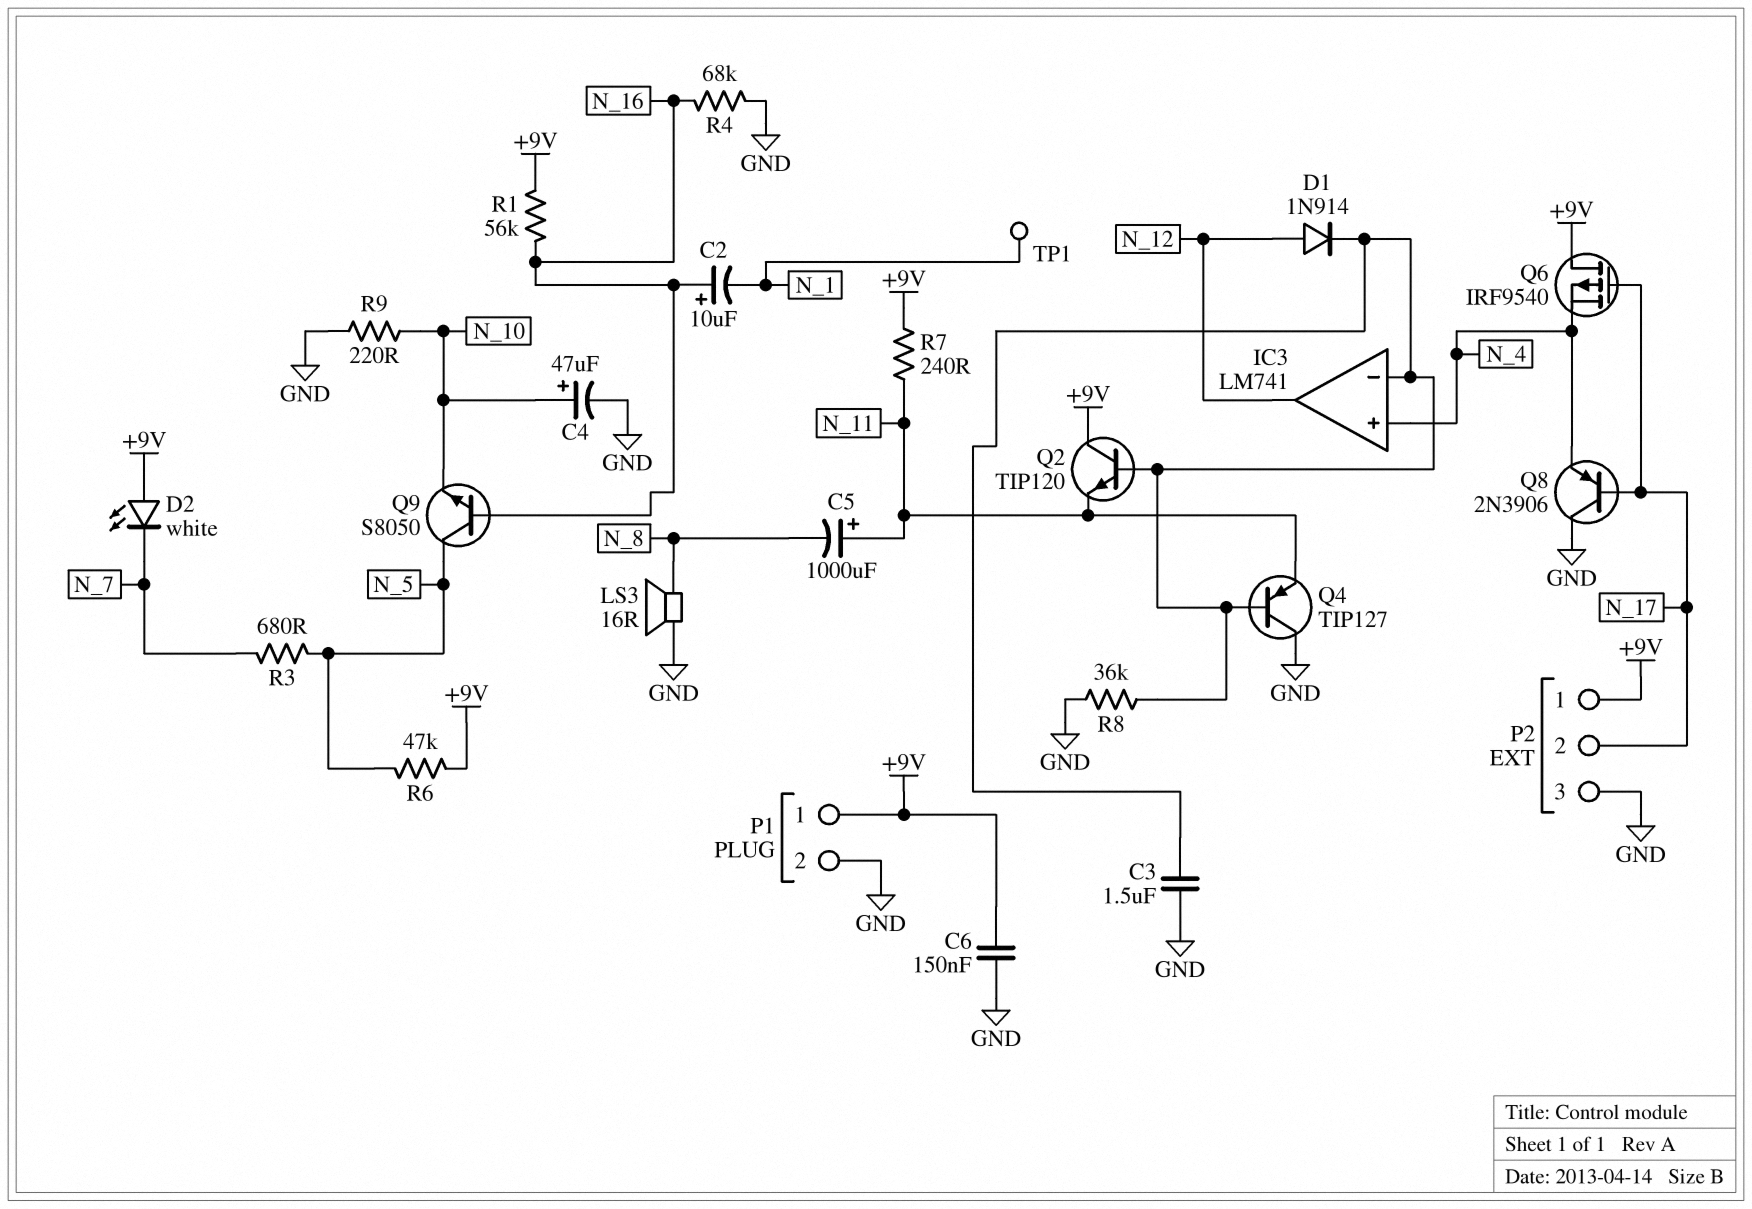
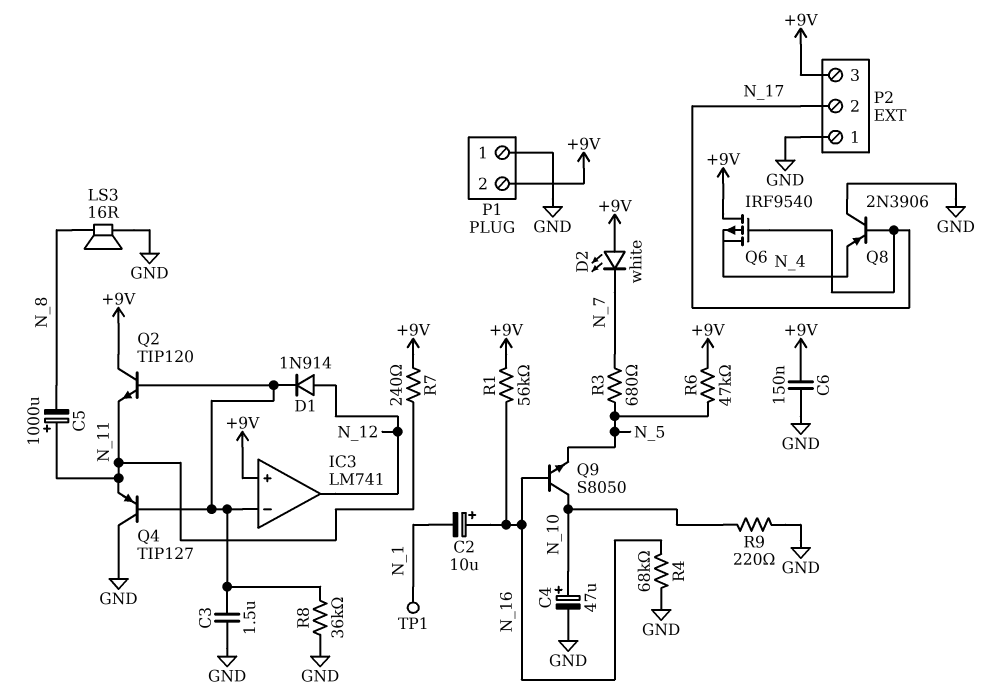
IC3 pin in+: N_4 -> +9V
P1 pin 1: +9V -> GND
P1 pin 2: GND -> +9V
P2 pin 1: +9V -> GND
P2 pin 3: GND -> +9V
Q9: NPN S8050 (B N_16, C N_5, E N_10) -> NPN S8050 (B N_16, C N_10, E N_5)

